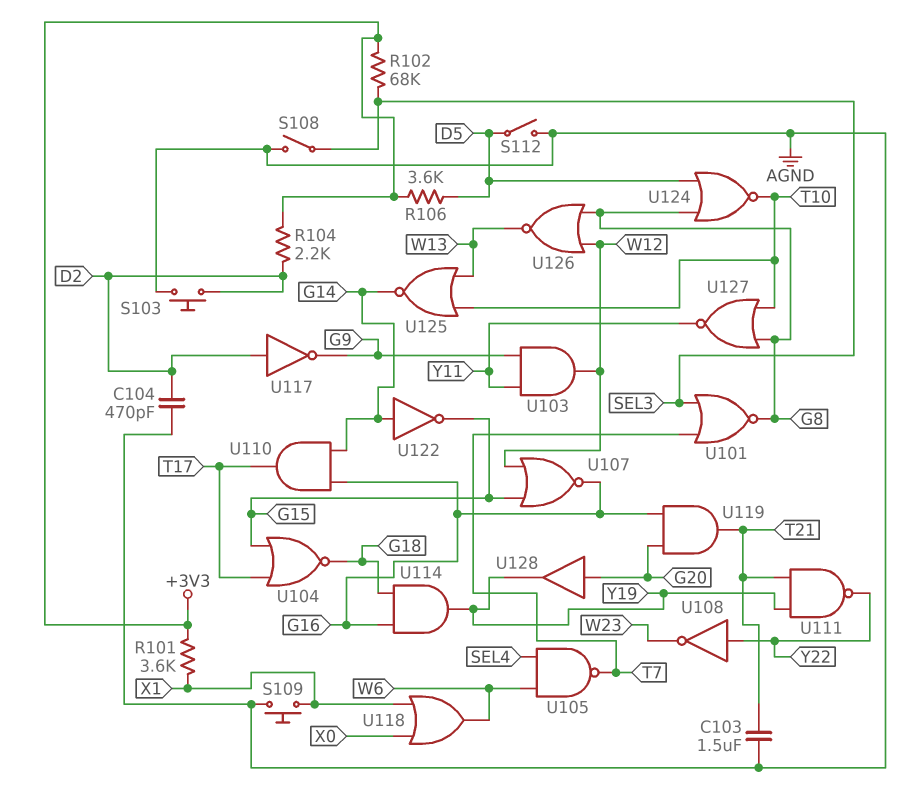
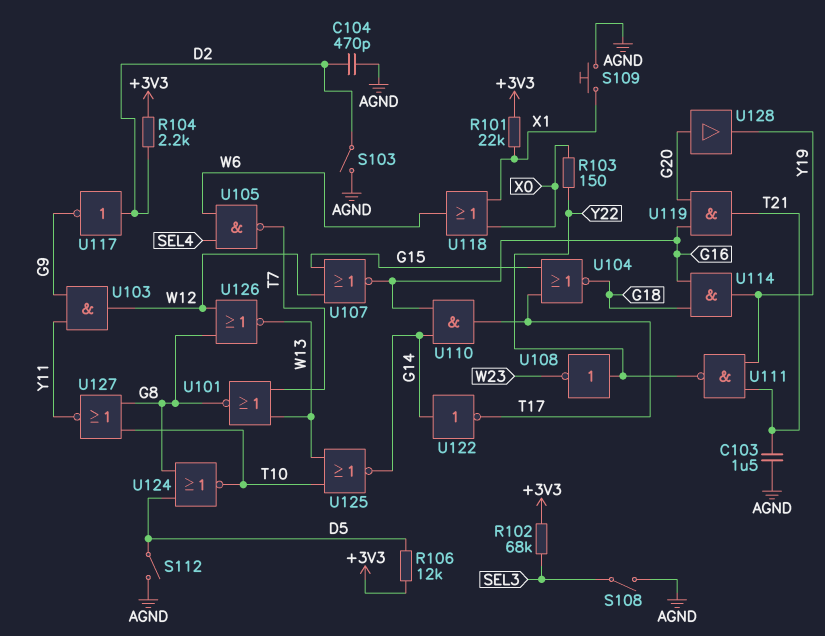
R101: 3.6k (+3V3, X1) -> 22k (+3V3, X1)
R103: none -> 150 (X0, Y22)
R106: 3.6k (+3V3, D5) -> 12k (+3V3, D5)
S103: button (AGND, D2) -> switch (AGND, D2)
U101: NOR (in SEL3, in T7, out G8) -> NOR (in T7, in W13, out G8)
U122: NOT (in G14, out G15) -> NOT (in G14, out T17)

